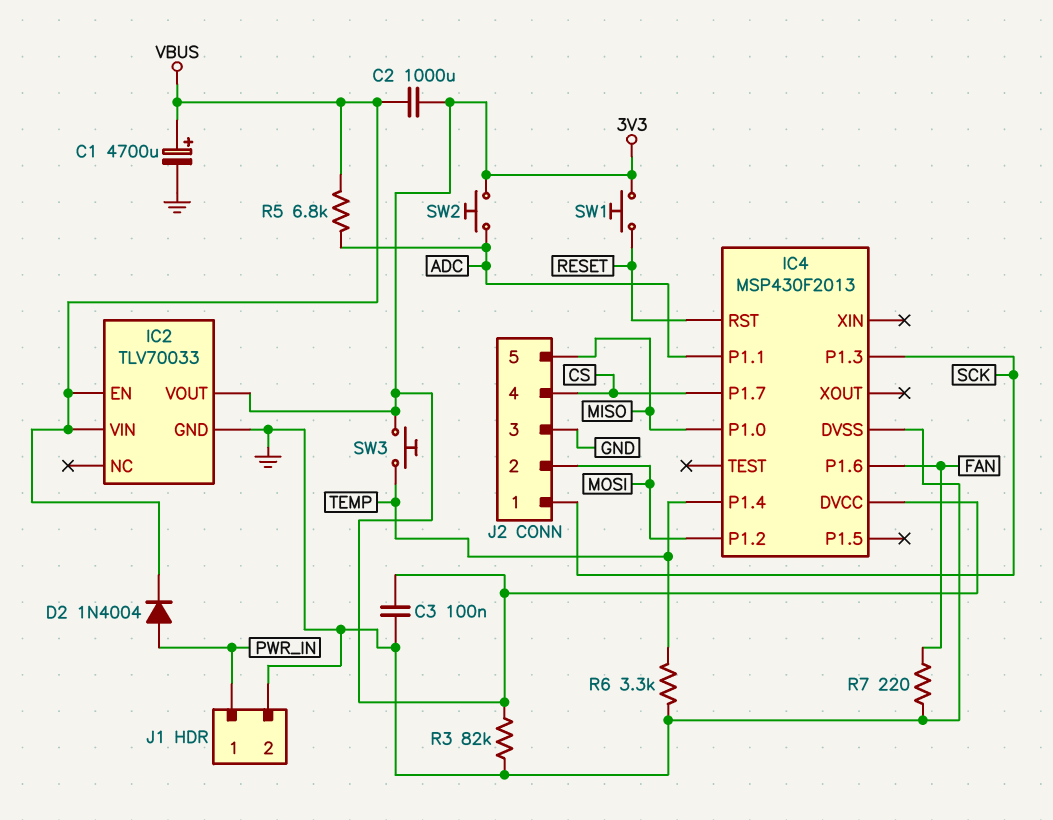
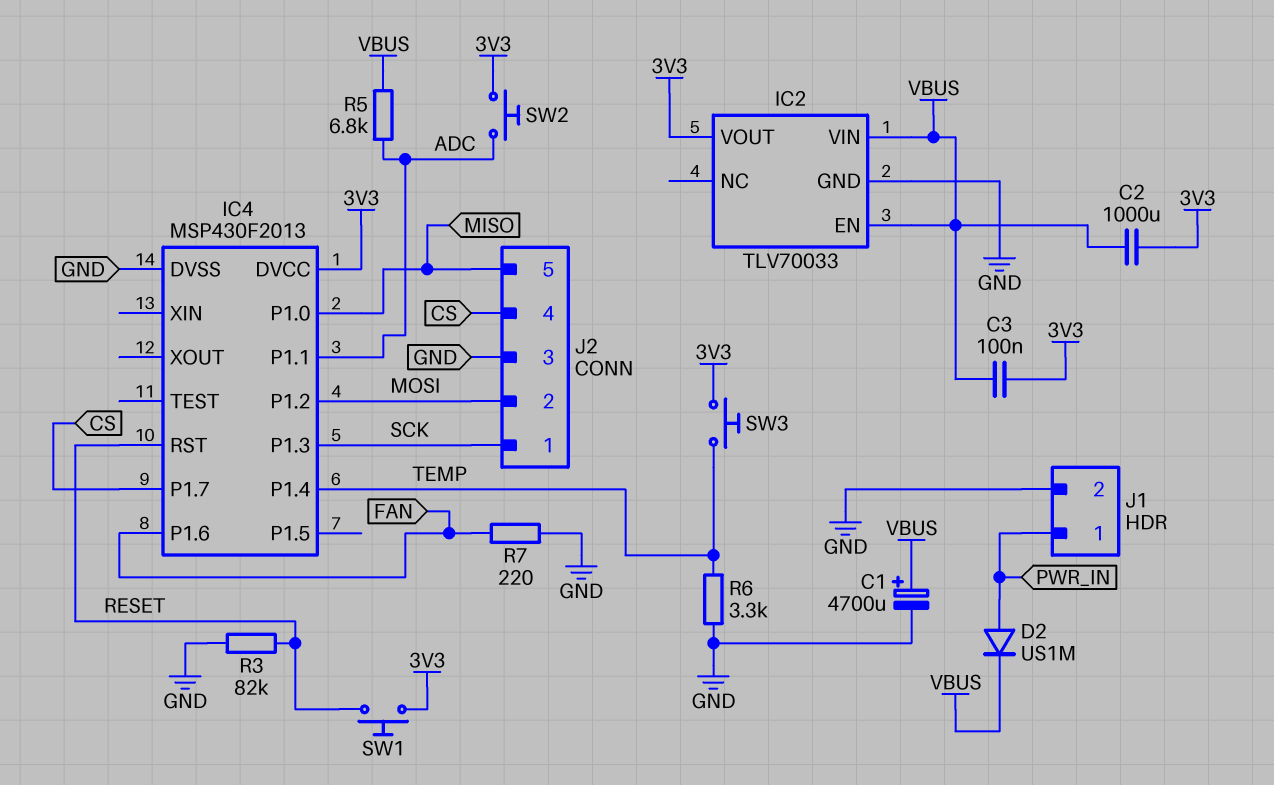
C3: 100nF (3V3, GND) -> 100nF (3V3, VBUS)
D2: diode 1N4004 (A PWR_IN, K VBUS) -> diode US1M (A PWR_IN, K VBUS)
R3: 82k (3V3, GND) -> 82k (GND, RESET)

